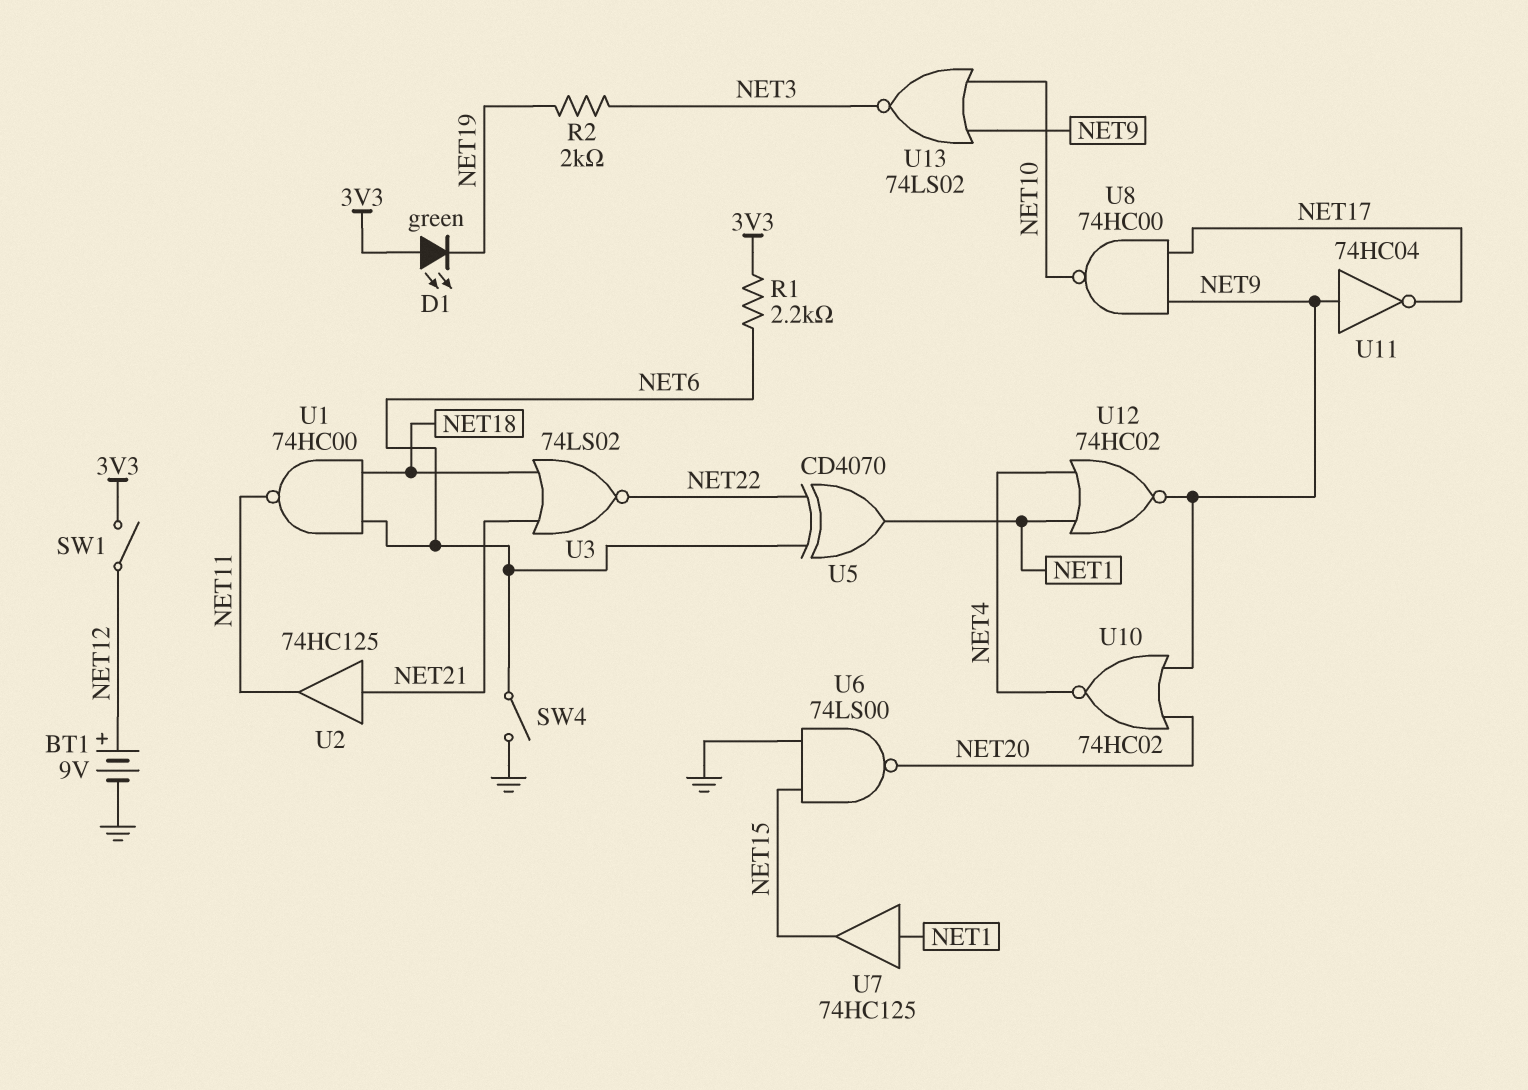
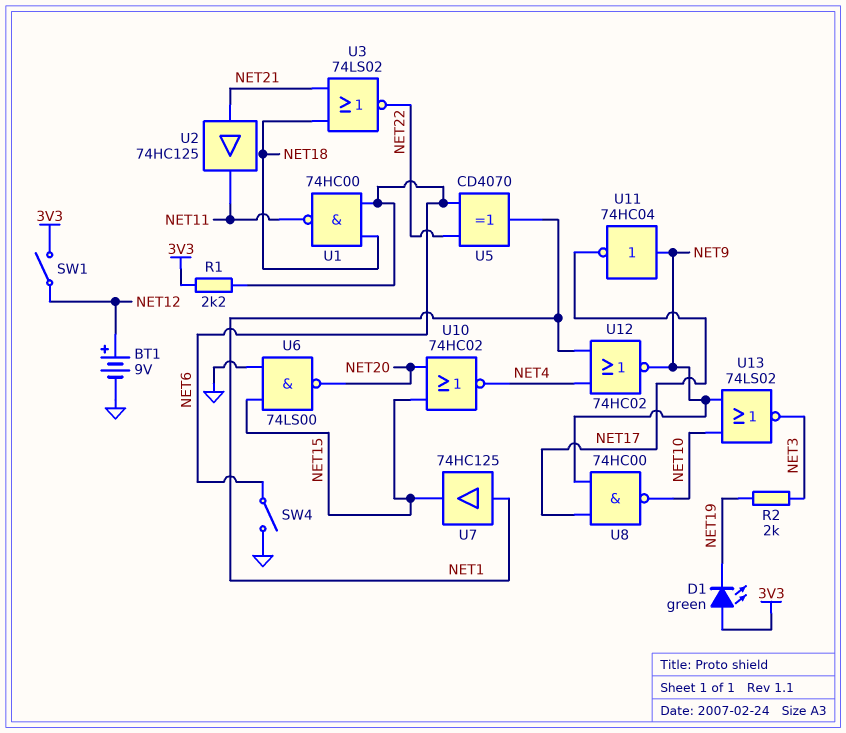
U10: NOR 74HC02 (in NET9, in NET20, out NET4) -> NOR 74HC02 (in NET15, in NET20, out NET4)

